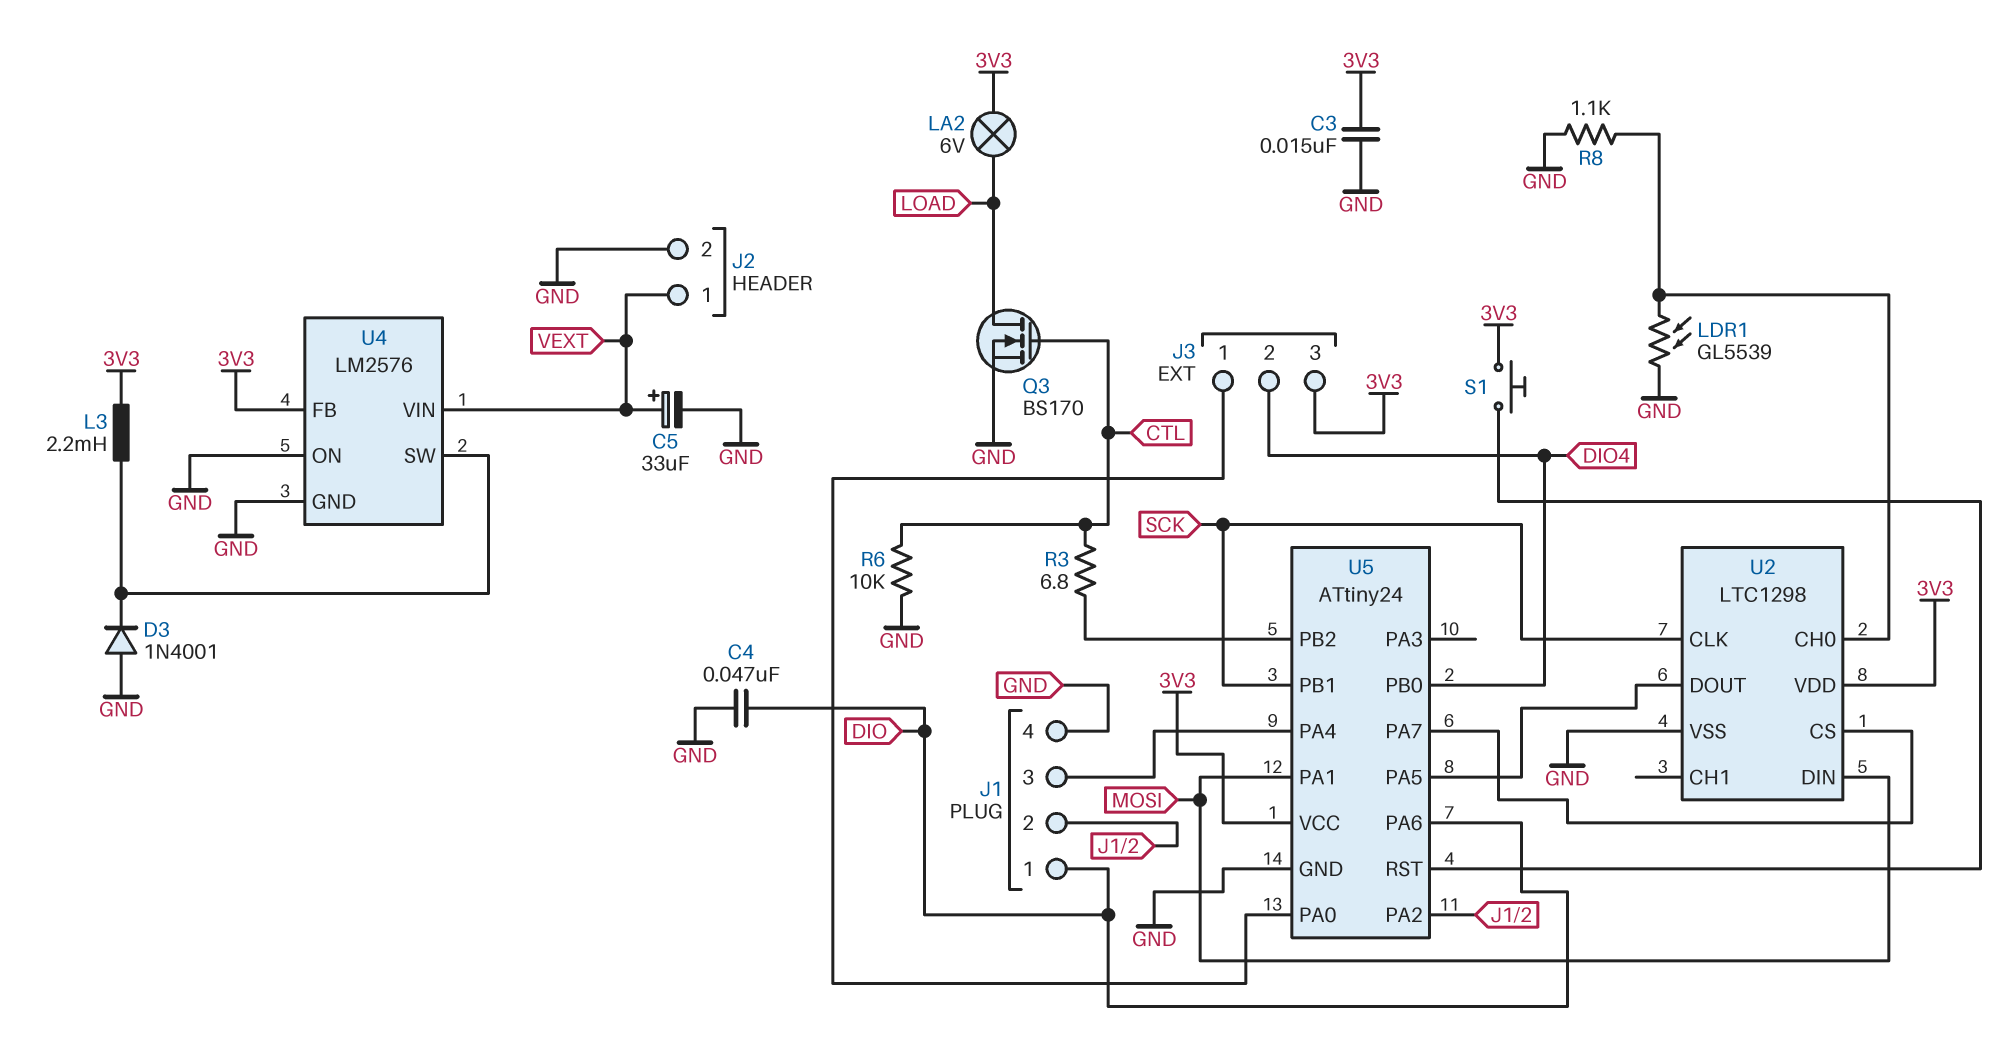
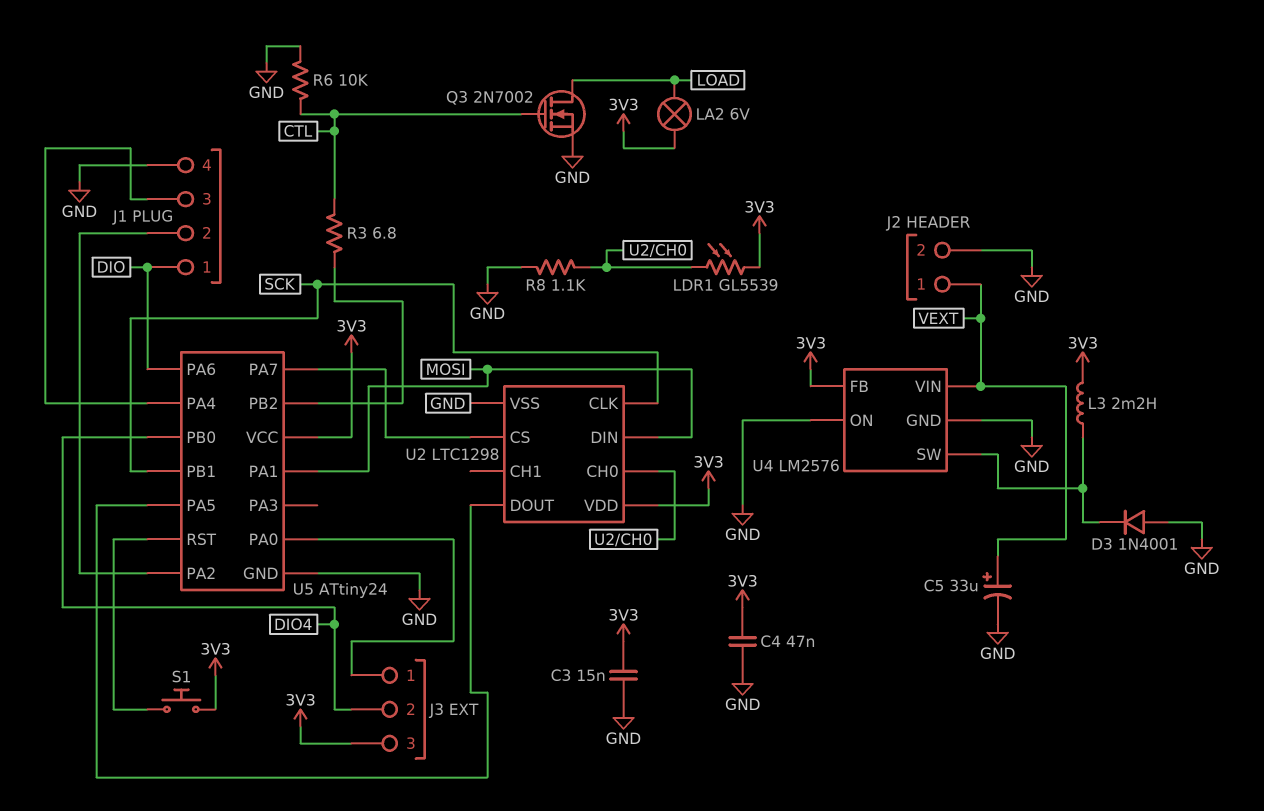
C4: 47nF (DIO, GND) -> 47nF (3V3, GND)
LDR1: GL5539 (GND, U2/CH0) -> GL5539 (3V3, U2/CH0)
Q3: NMOS BS170 (G CTL, D LOAD, S GND) -> NMOS 2N7002 (G CTL, D LOAD, S GND)

